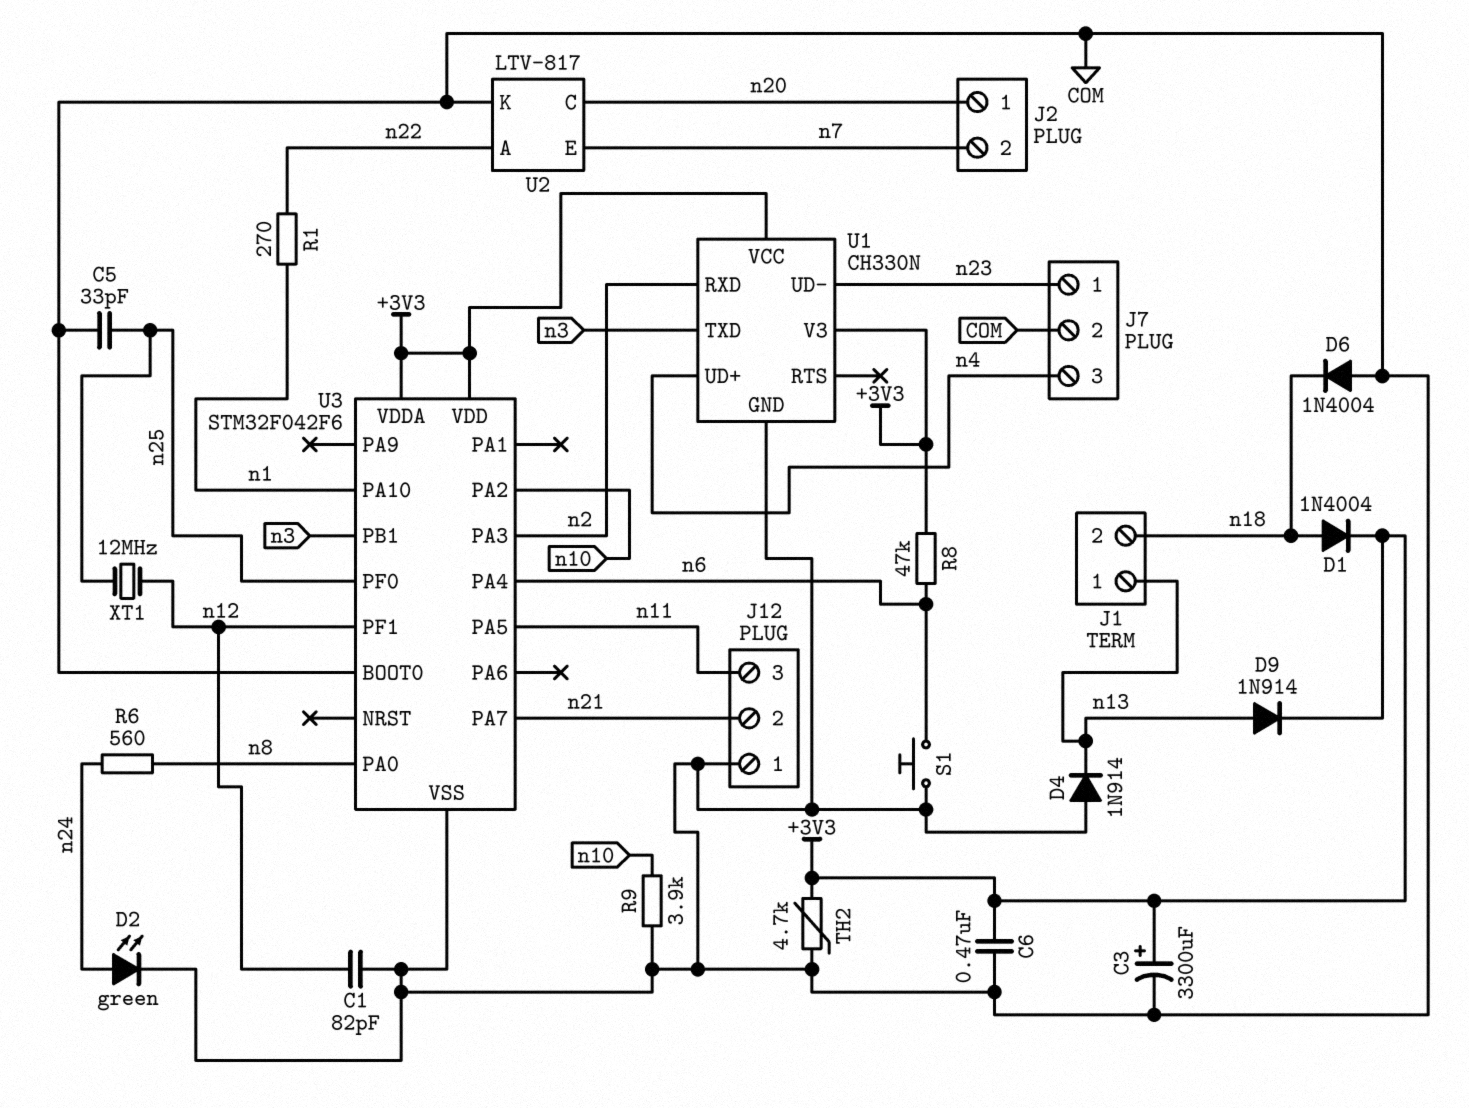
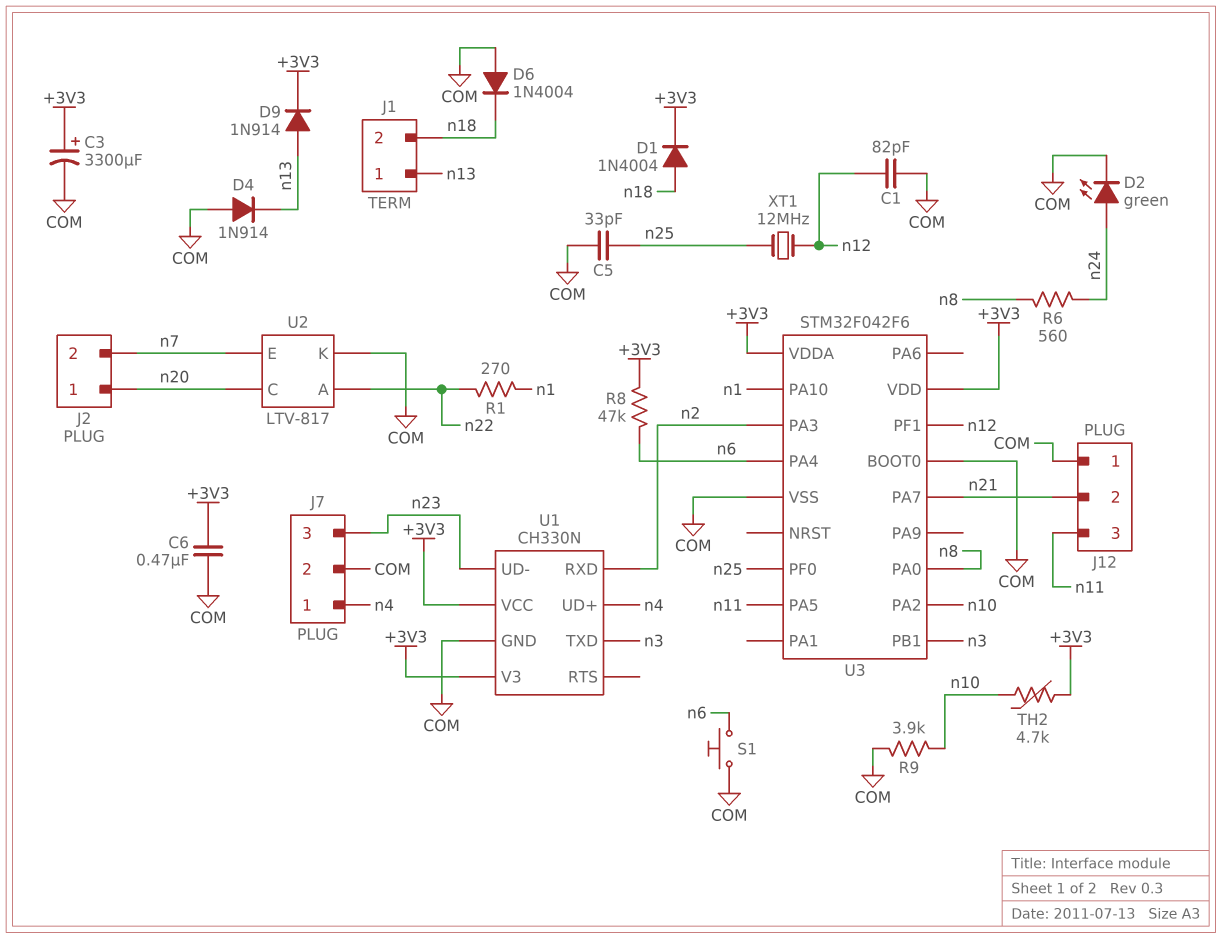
J7 pin 1: n23 -> n4
J7 pin 3: n4 -> n23
TH2: 4.7k (+3V3, COM) -> 4.7k (+3V3, n10)

